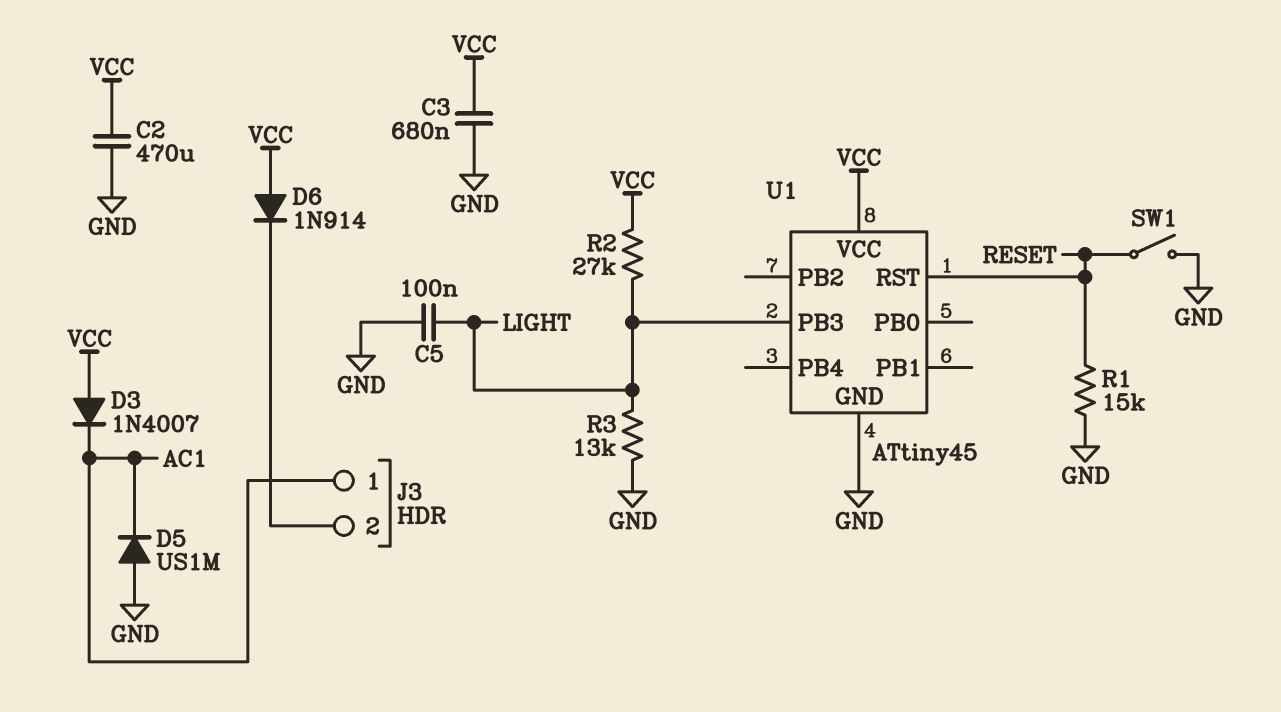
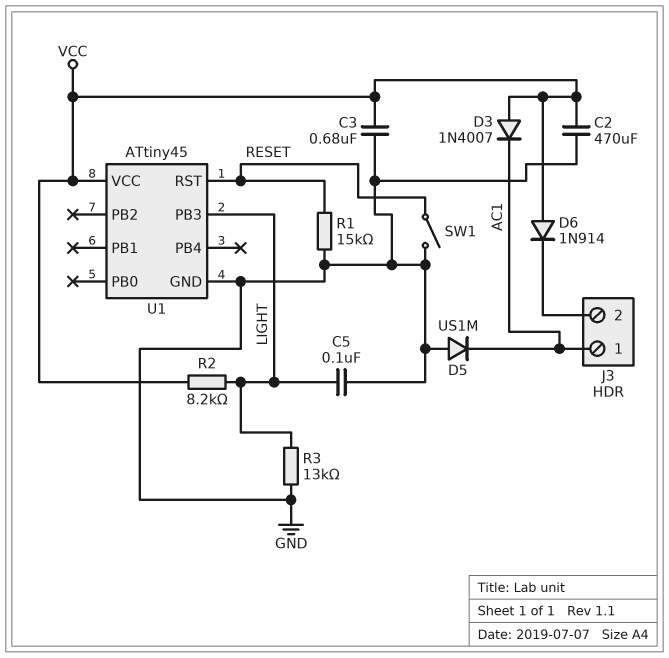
R2: 27k (LIGHT, VCC) -> 8.2k (LIGHT, VCC)

